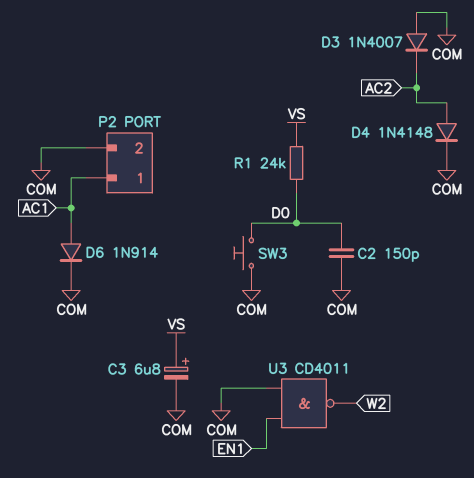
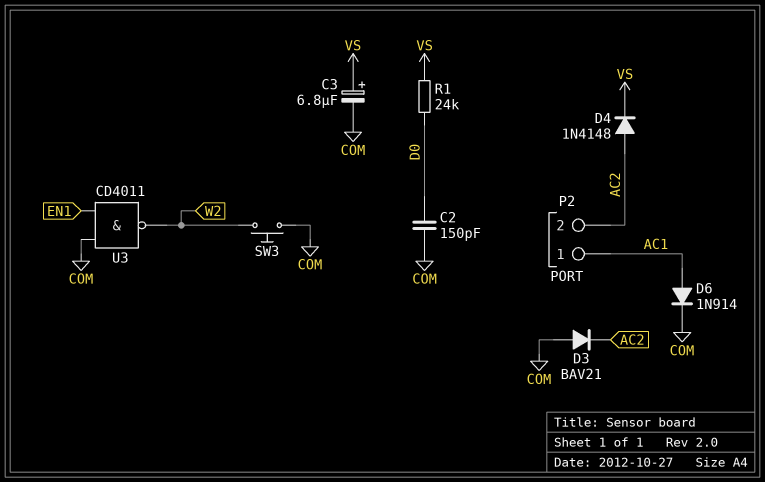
D3: diode 1N4007 (A COM, K AC2) -> diode BAV21 (A COM, K AC2)
D4: diode 1N4148 (A AC2, K COM) -> diode 1N4148 (A AC2, K VS)
P2 pin 2: COM -> AC2
SW3: button (COM, D0) -> button (COM, W2)

